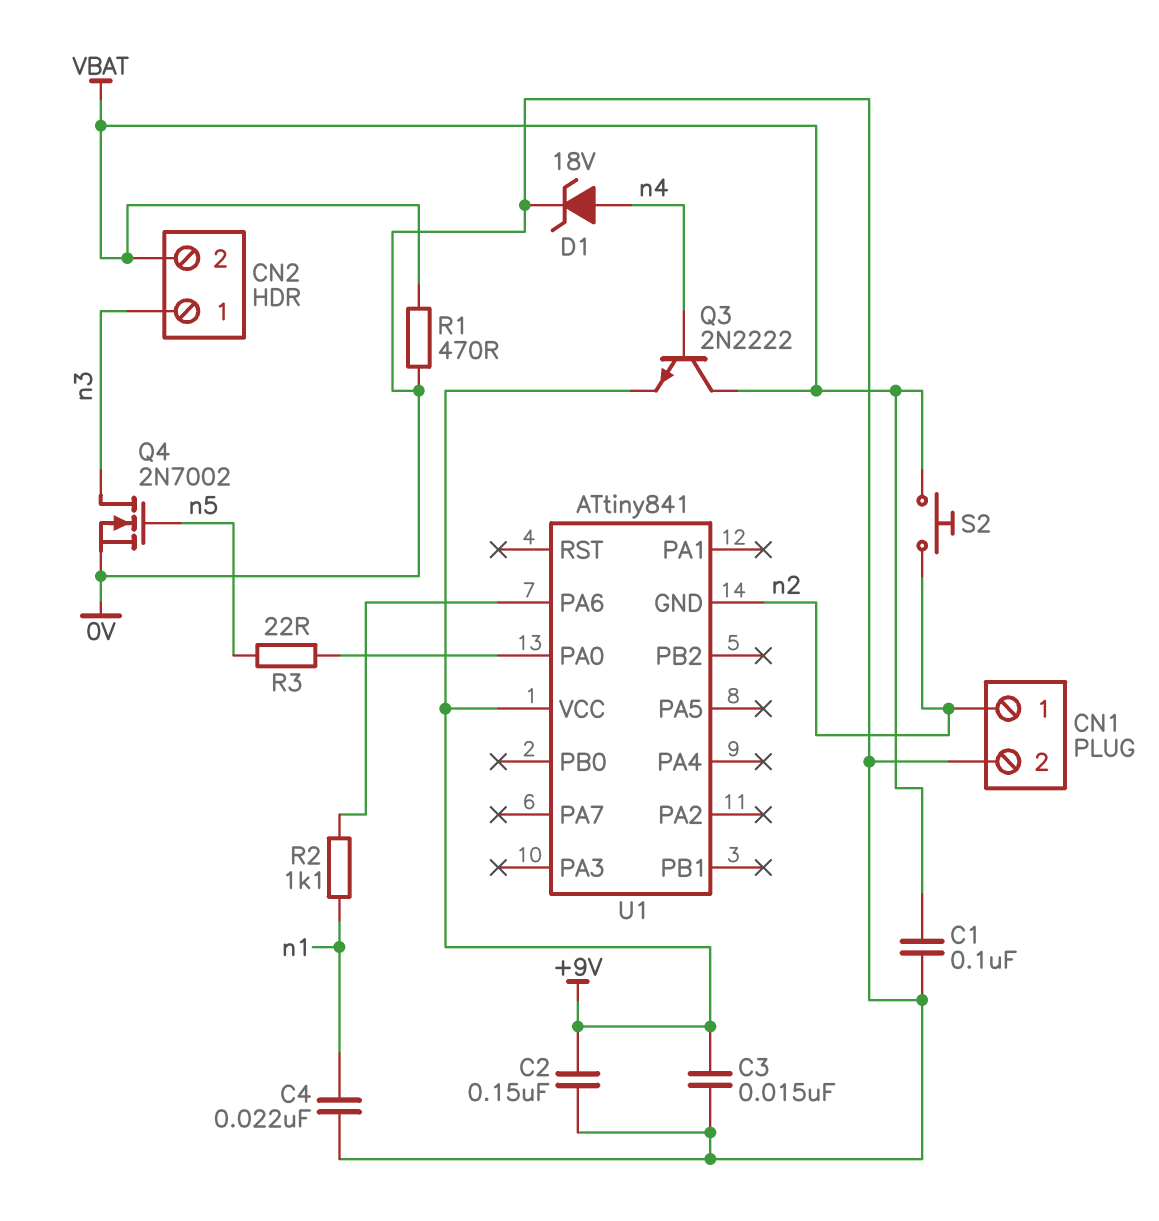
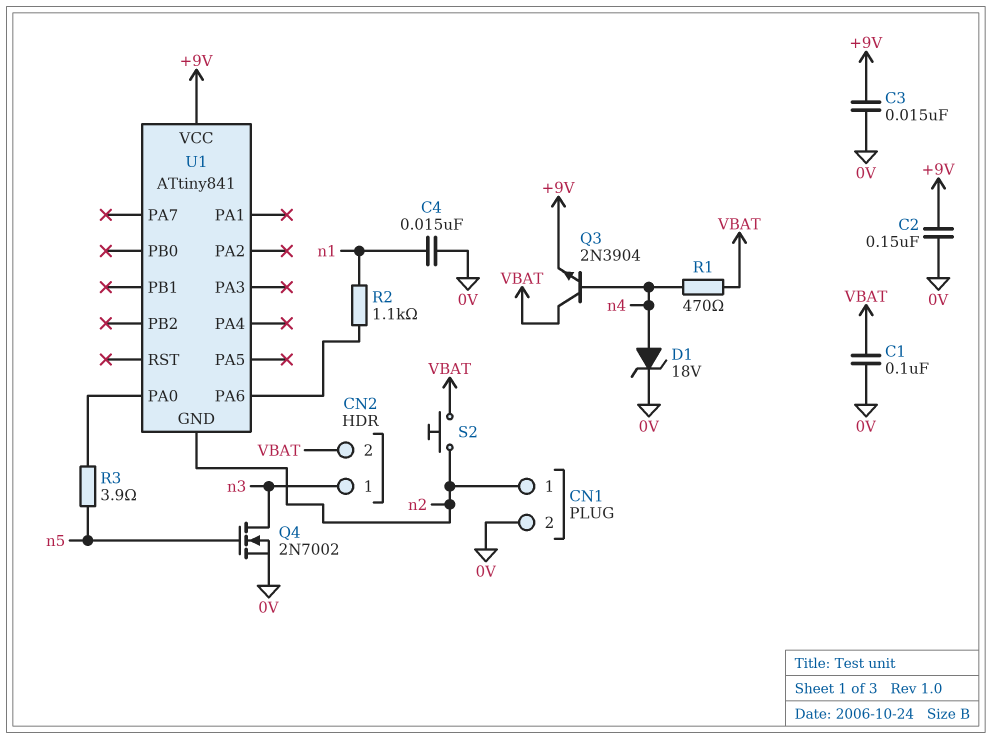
C4: 22nF (0V, n1) -> 15nF (0V, n1)
Q3: NPN 2N2222 (B n4, C VBAT, E +9V) -> NPN 2N3904 (B n4, C VBAT, E +9V)
R1: 470 (0V, VBAT) -> 470 (VBAT, n4)
R3: 22 (U1/PA0, n5) -> 3.9 (U1/PA0, n5)

